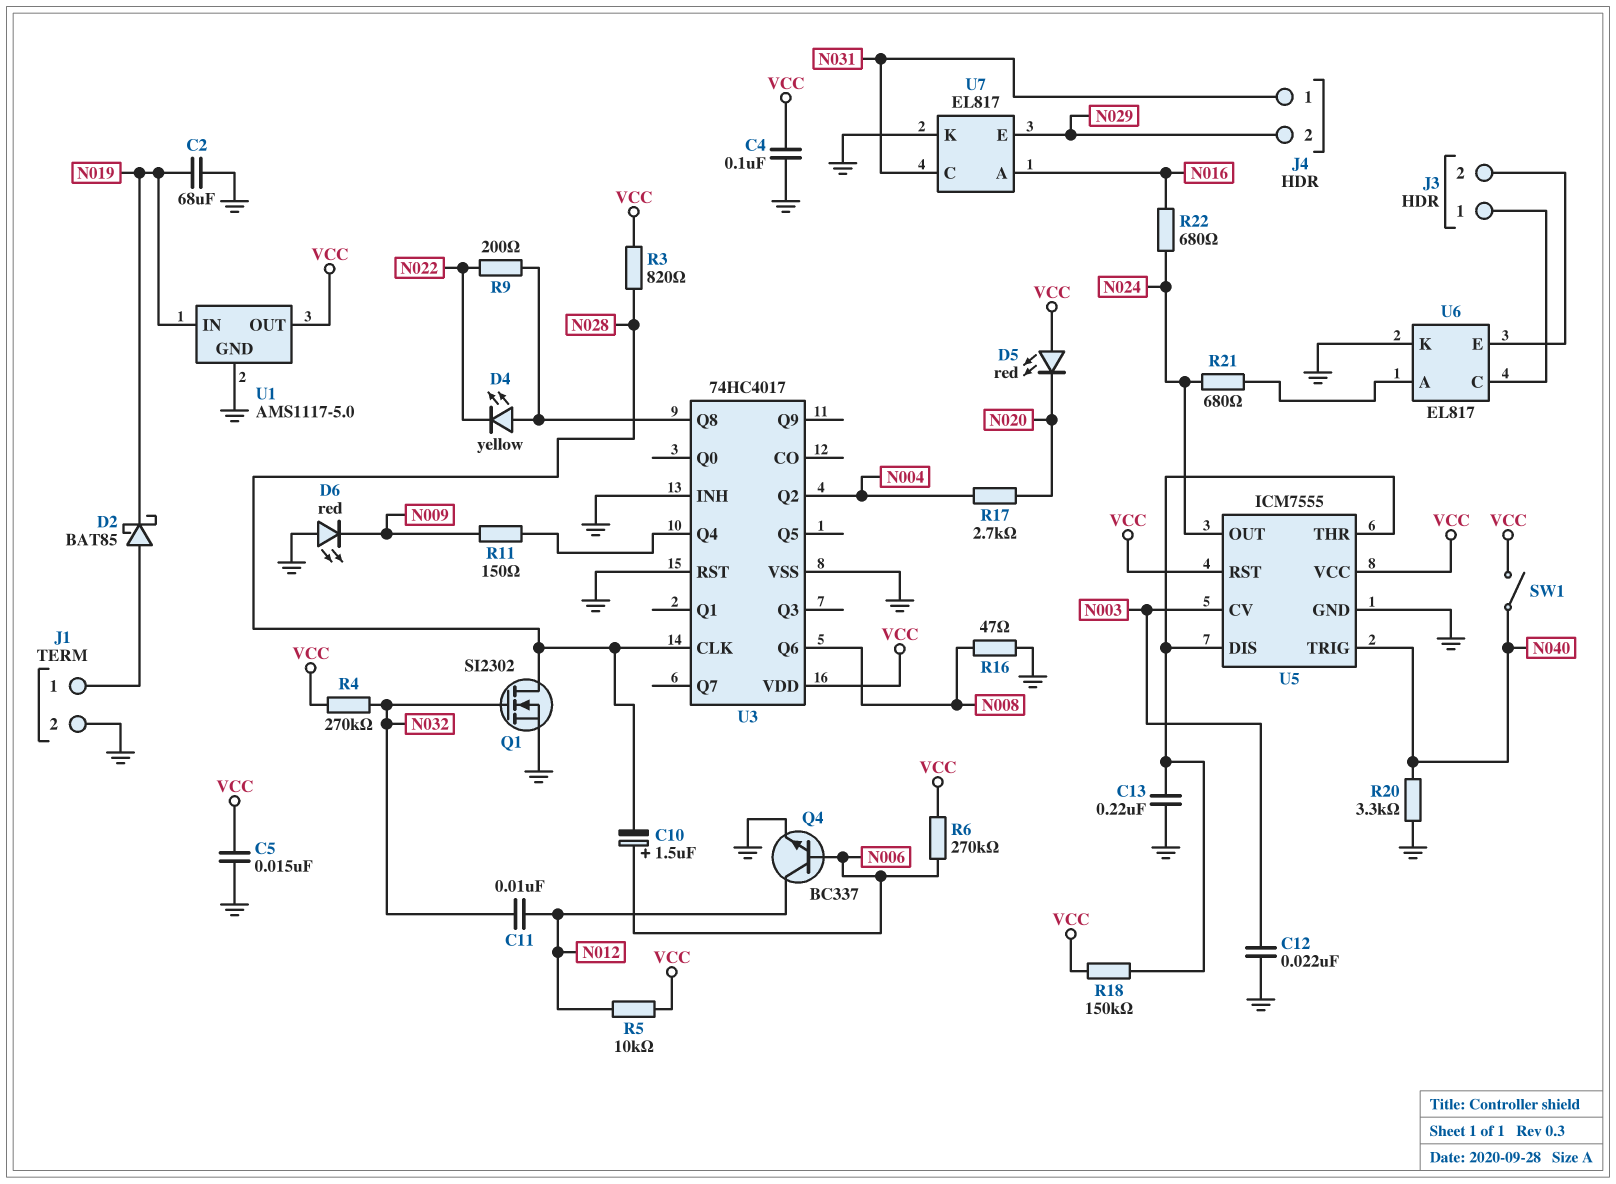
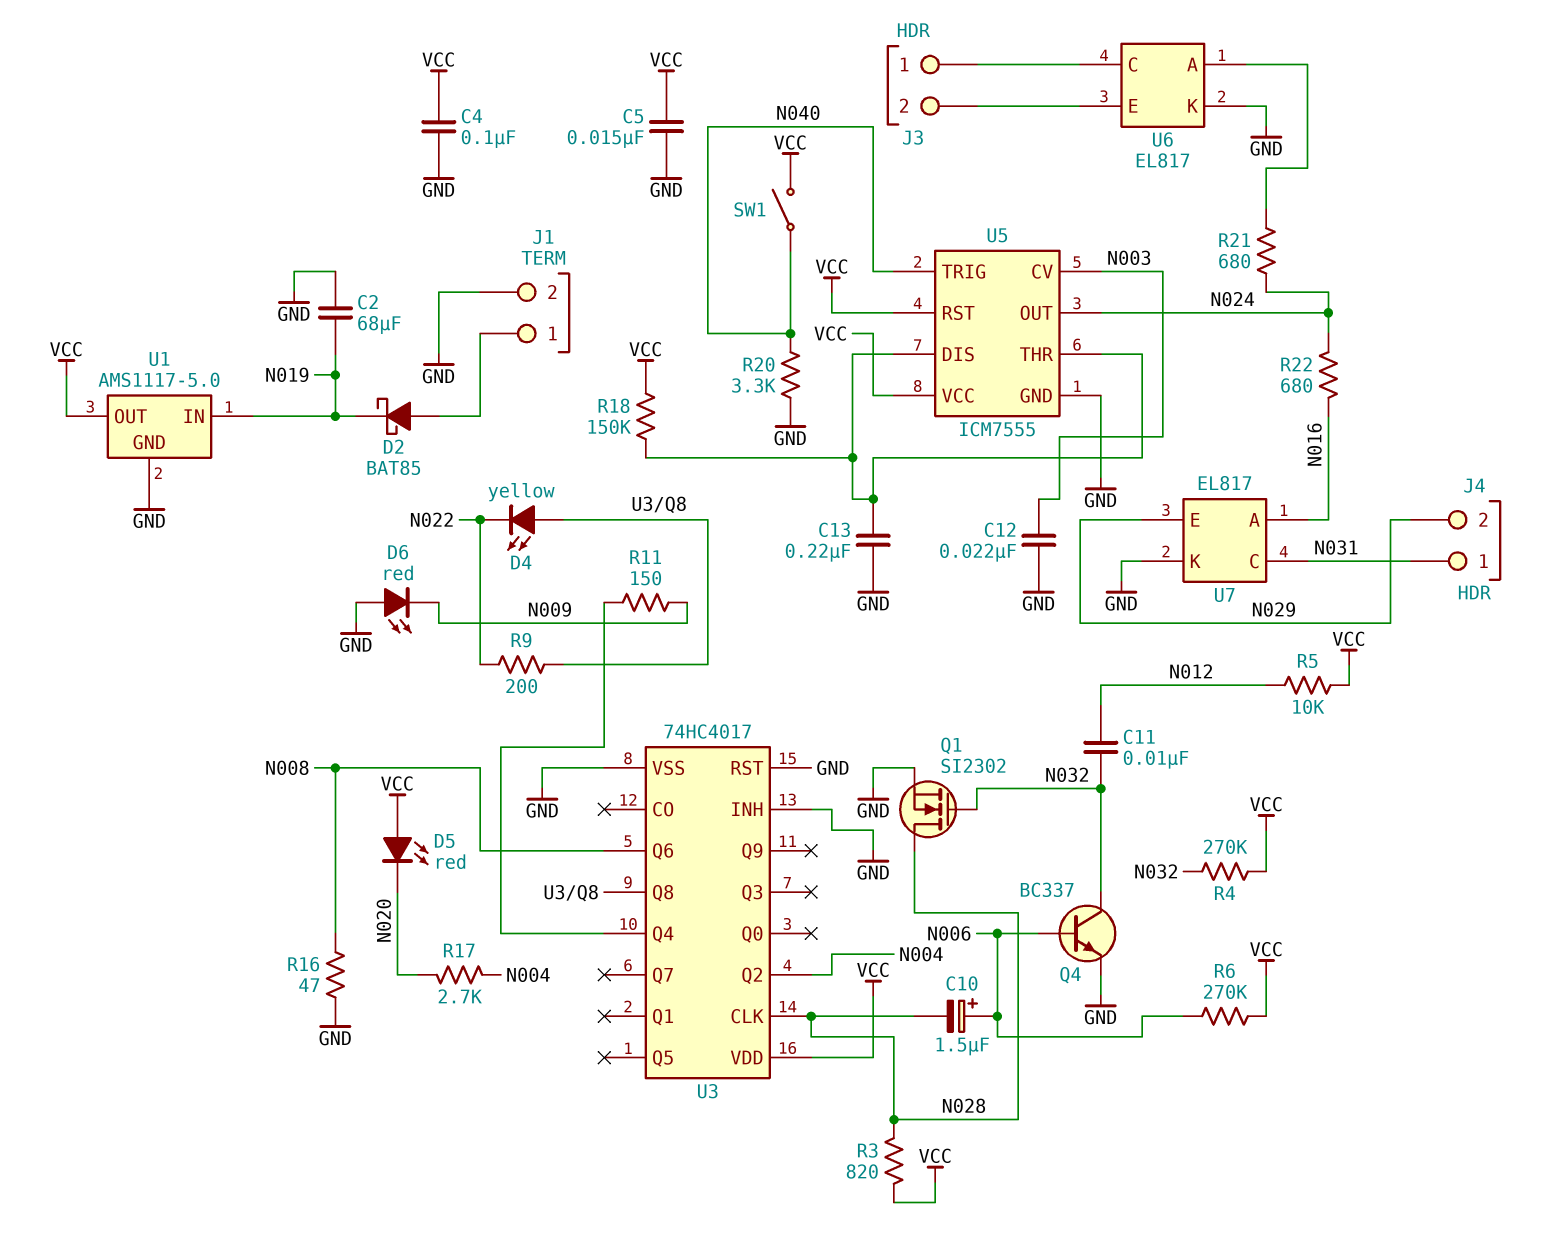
Q4: NPN BC337 (B N006, C N012, E GND) -> NPN BC337 (B N006, C N032, E GND)

